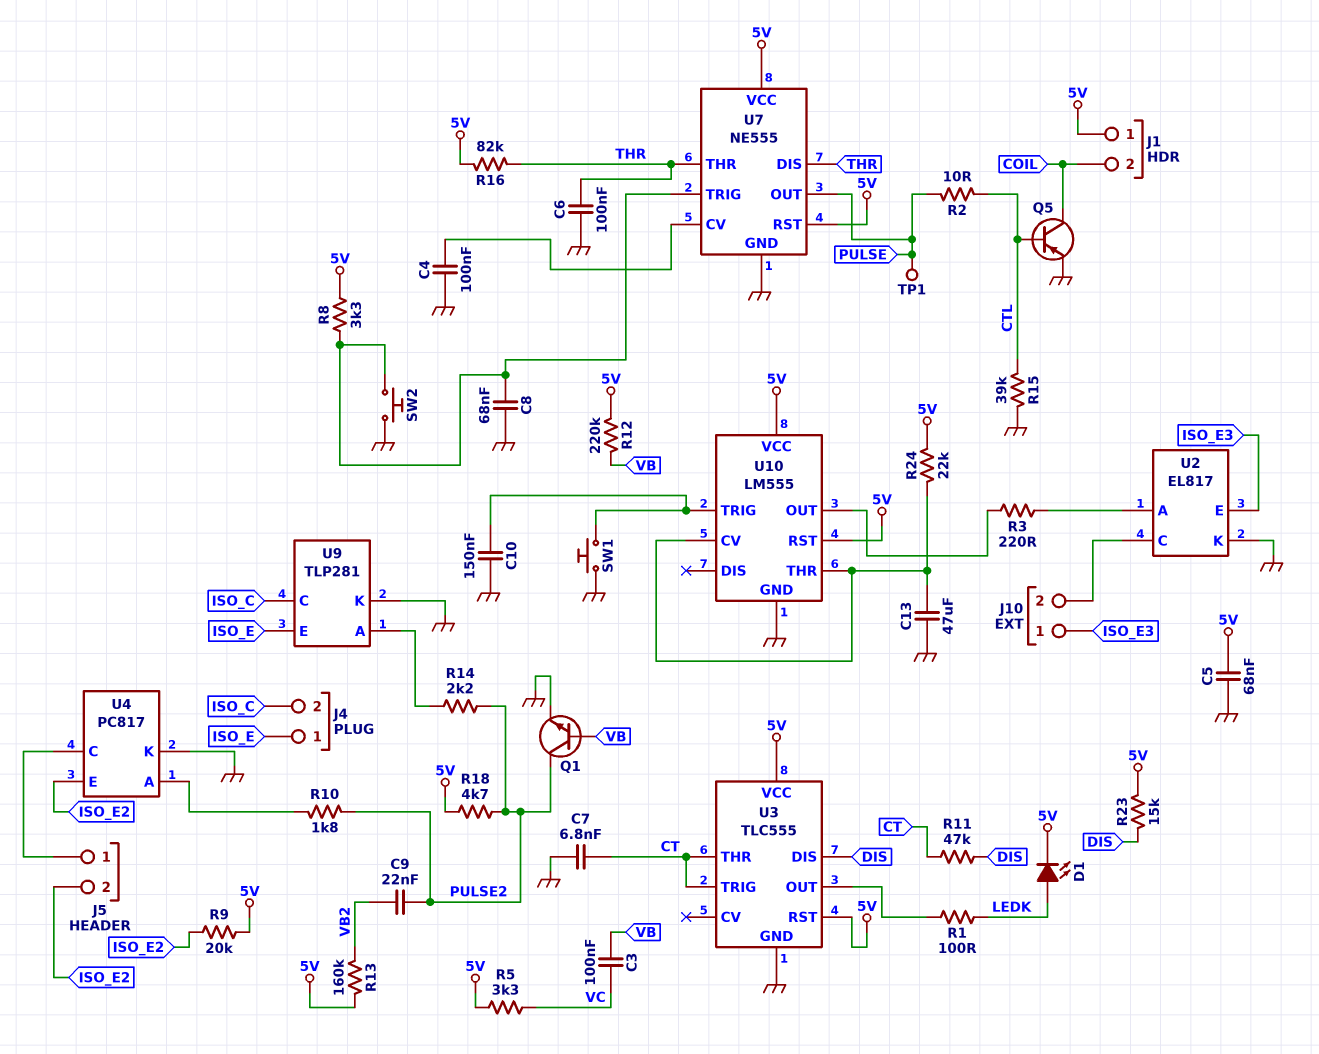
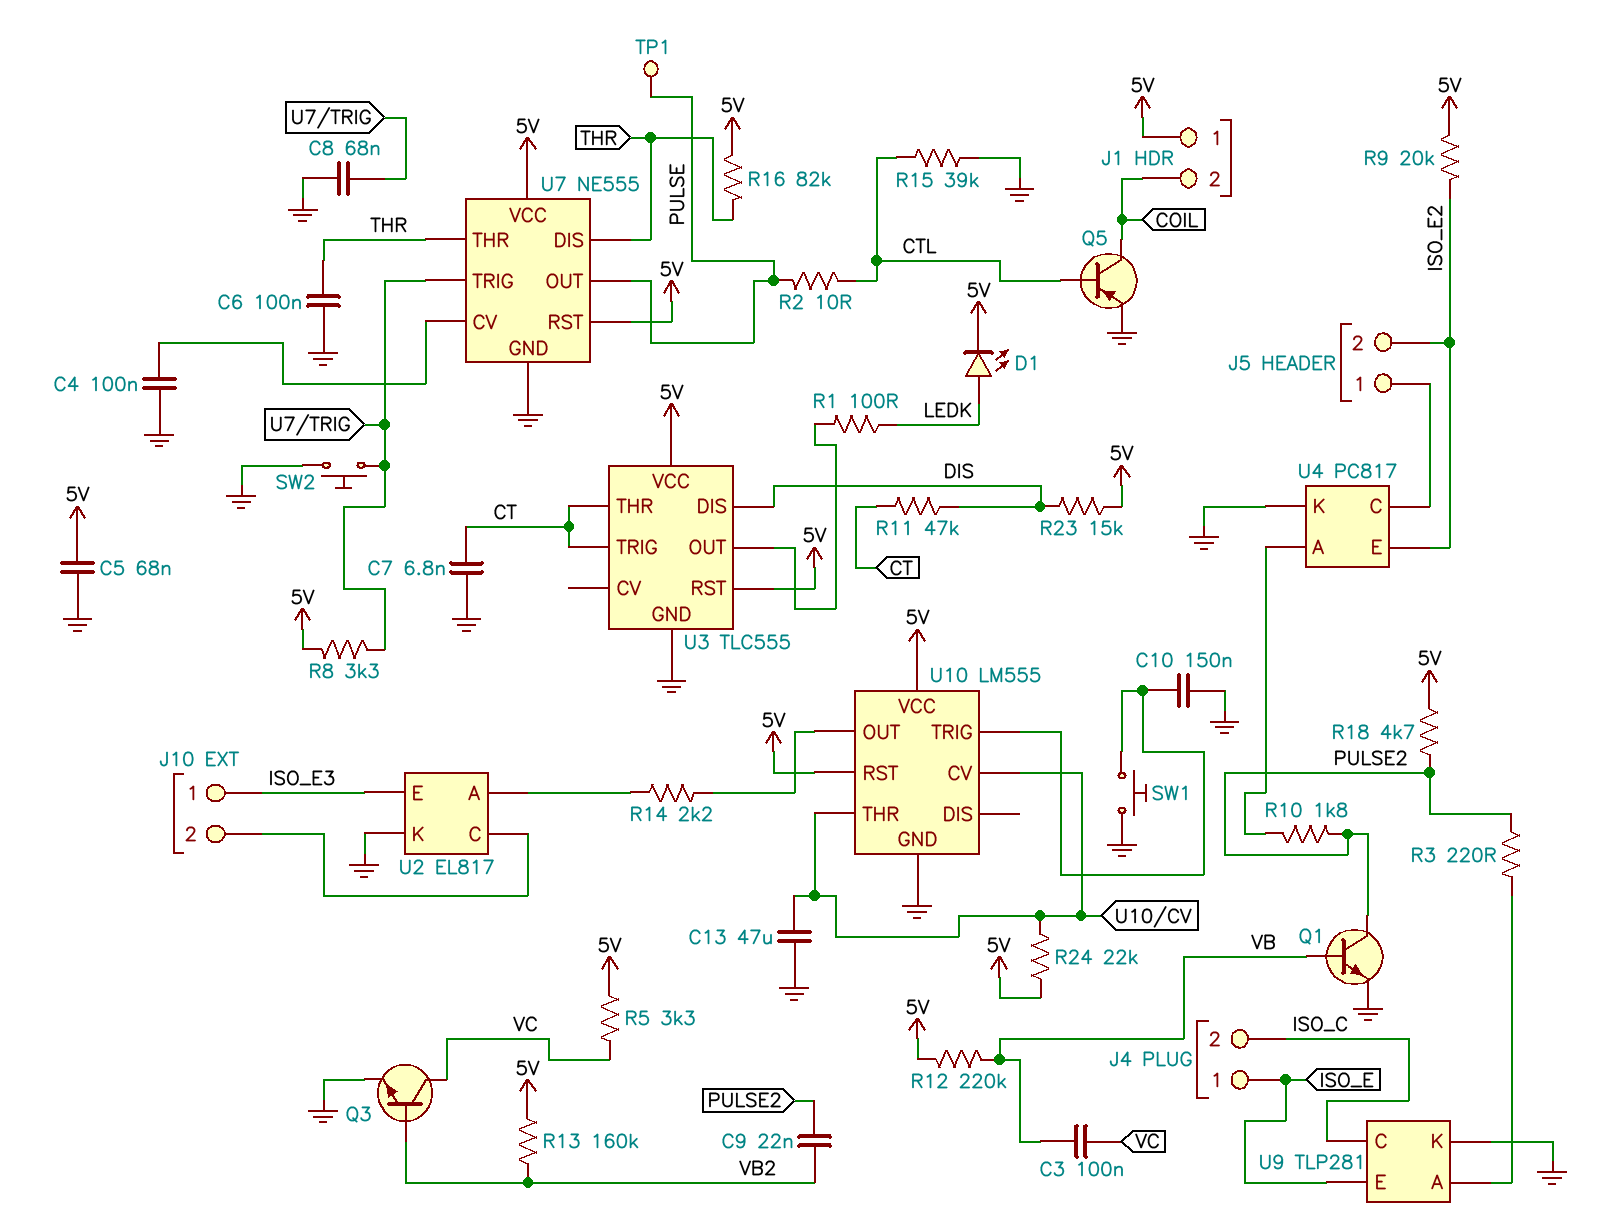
Q3: none -> NPN (B VB2, C VC, E GND)
R3: 220 (U2/A, U10/OUT) -> 220 (PULSE2, U9/A)
R14: 2.2k (PULSE2, U9/A) -> 2.2k (U2/A, U10/OUT)

